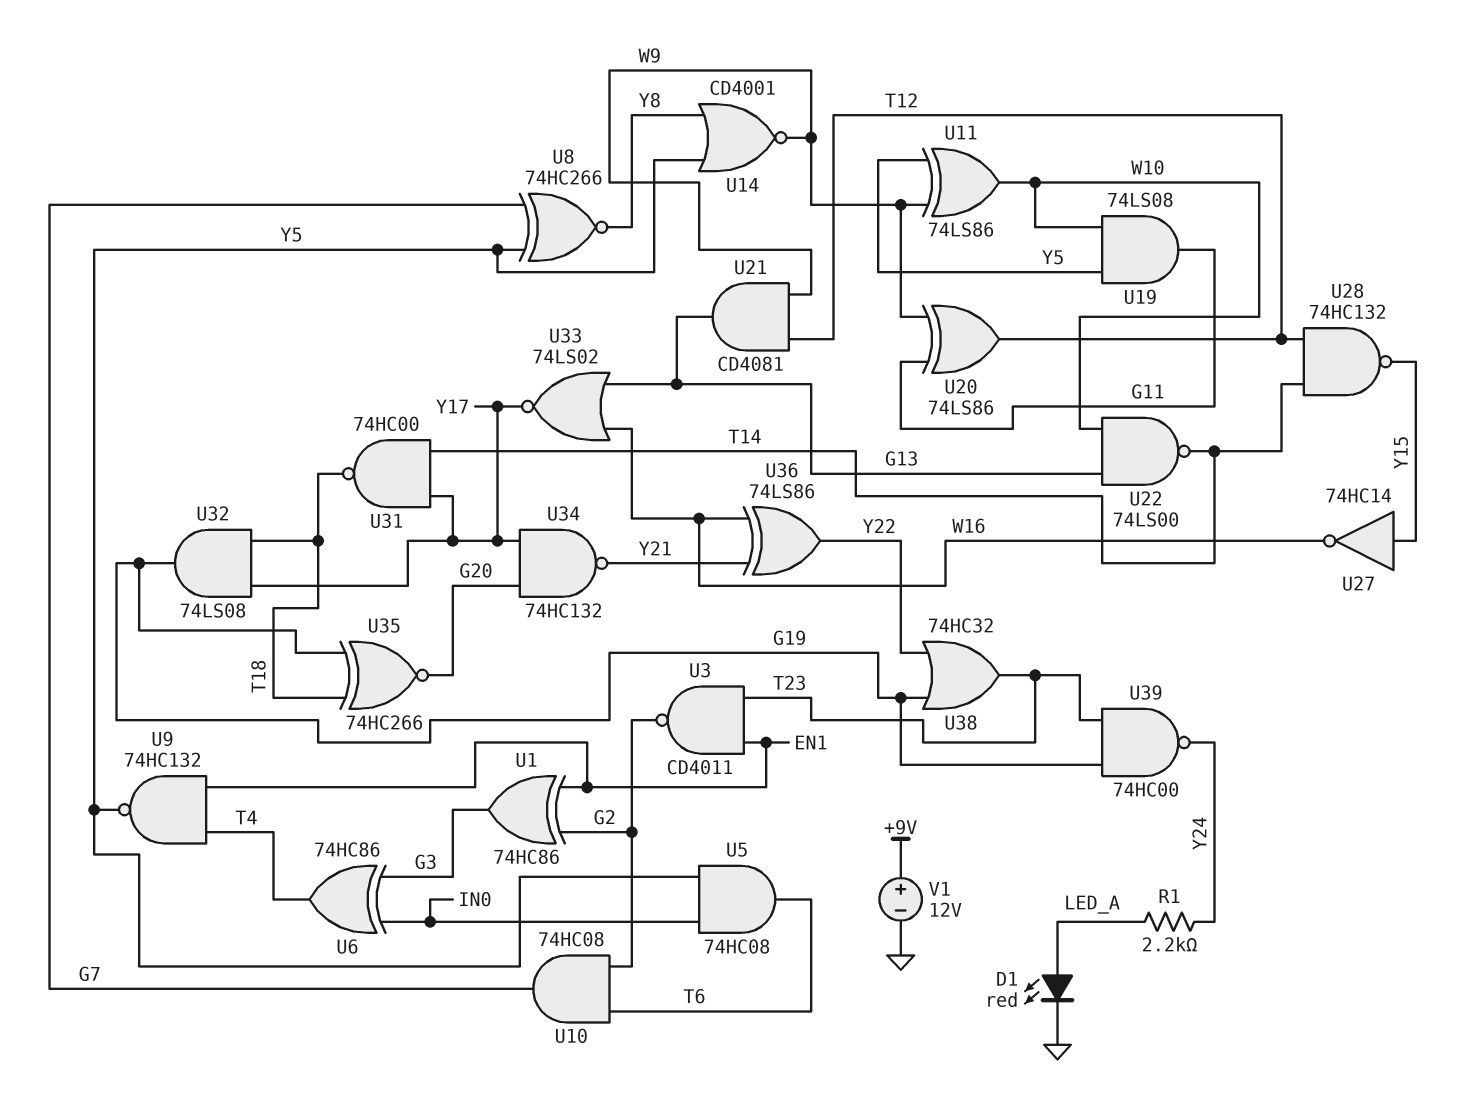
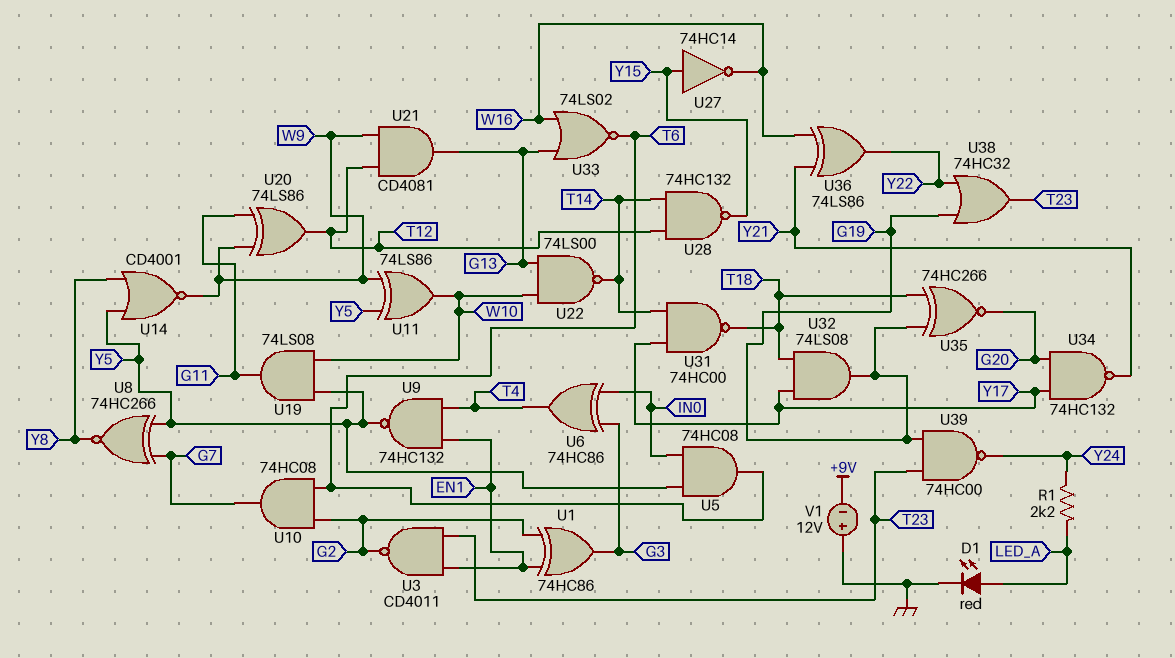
U33: NOR 74LS02 (in G13, in W16, out Y17) -> NOR 74LS02 (in G13, in W16, out T6)
V1: 12V (plus +9V, minus GND) -> 12V (plus GND, minus +9V)

